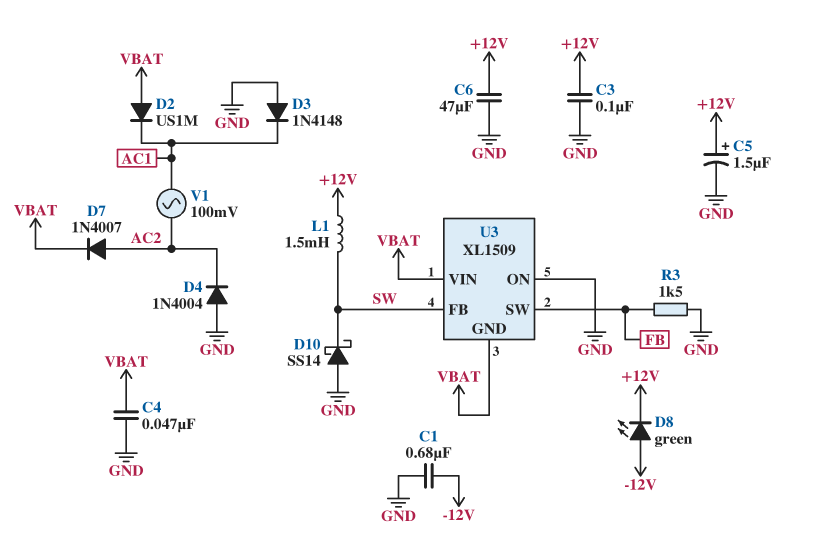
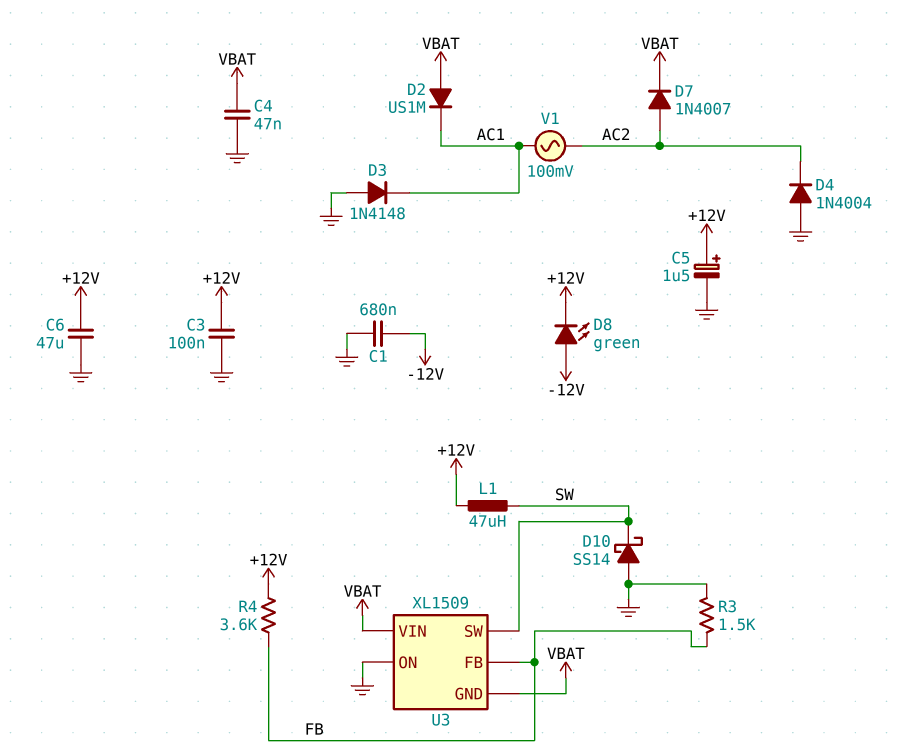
L1: 1.5mH (+12V, SW) -> 47uH (+12V, SW)
R4: none -> 3.6k (+12V, FB)
U3 pin FB: SW -> FB
U3 pin SW: FB -> SW

